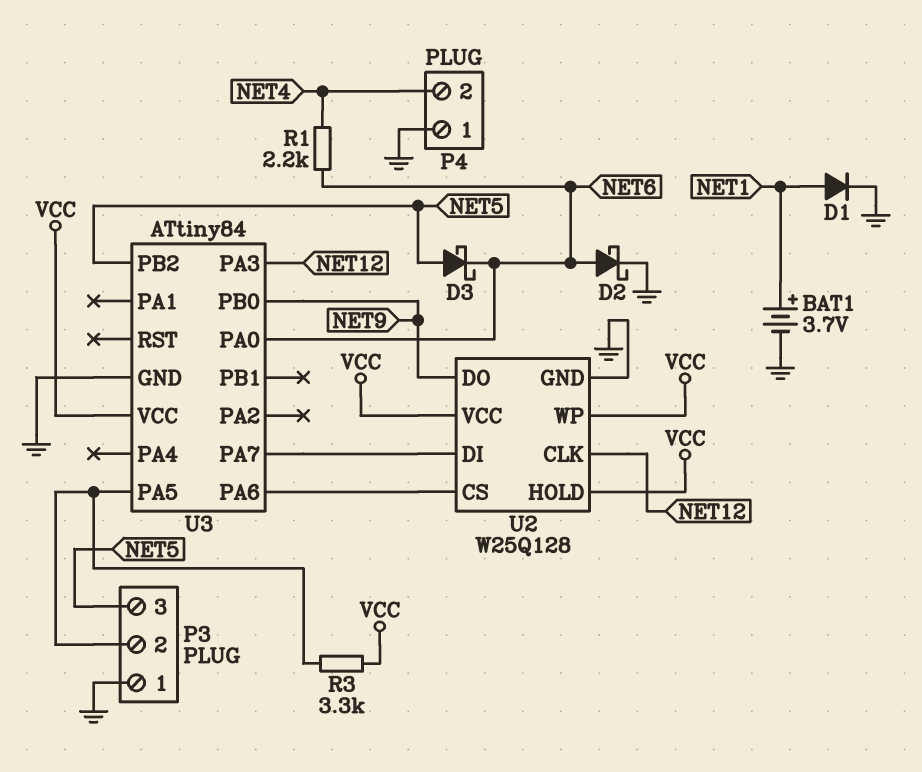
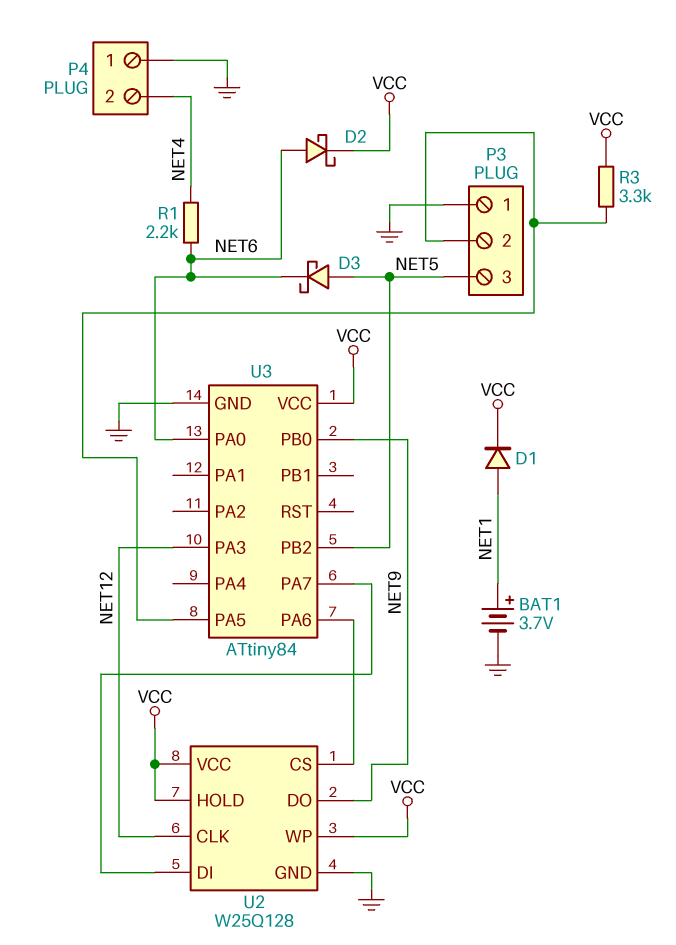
D1: diode (A NET1, K GND) -> diode (A NET1, K VCC)
D2: schottky (A NET6, K GND) -> schottky (A NET6, K VCC)

